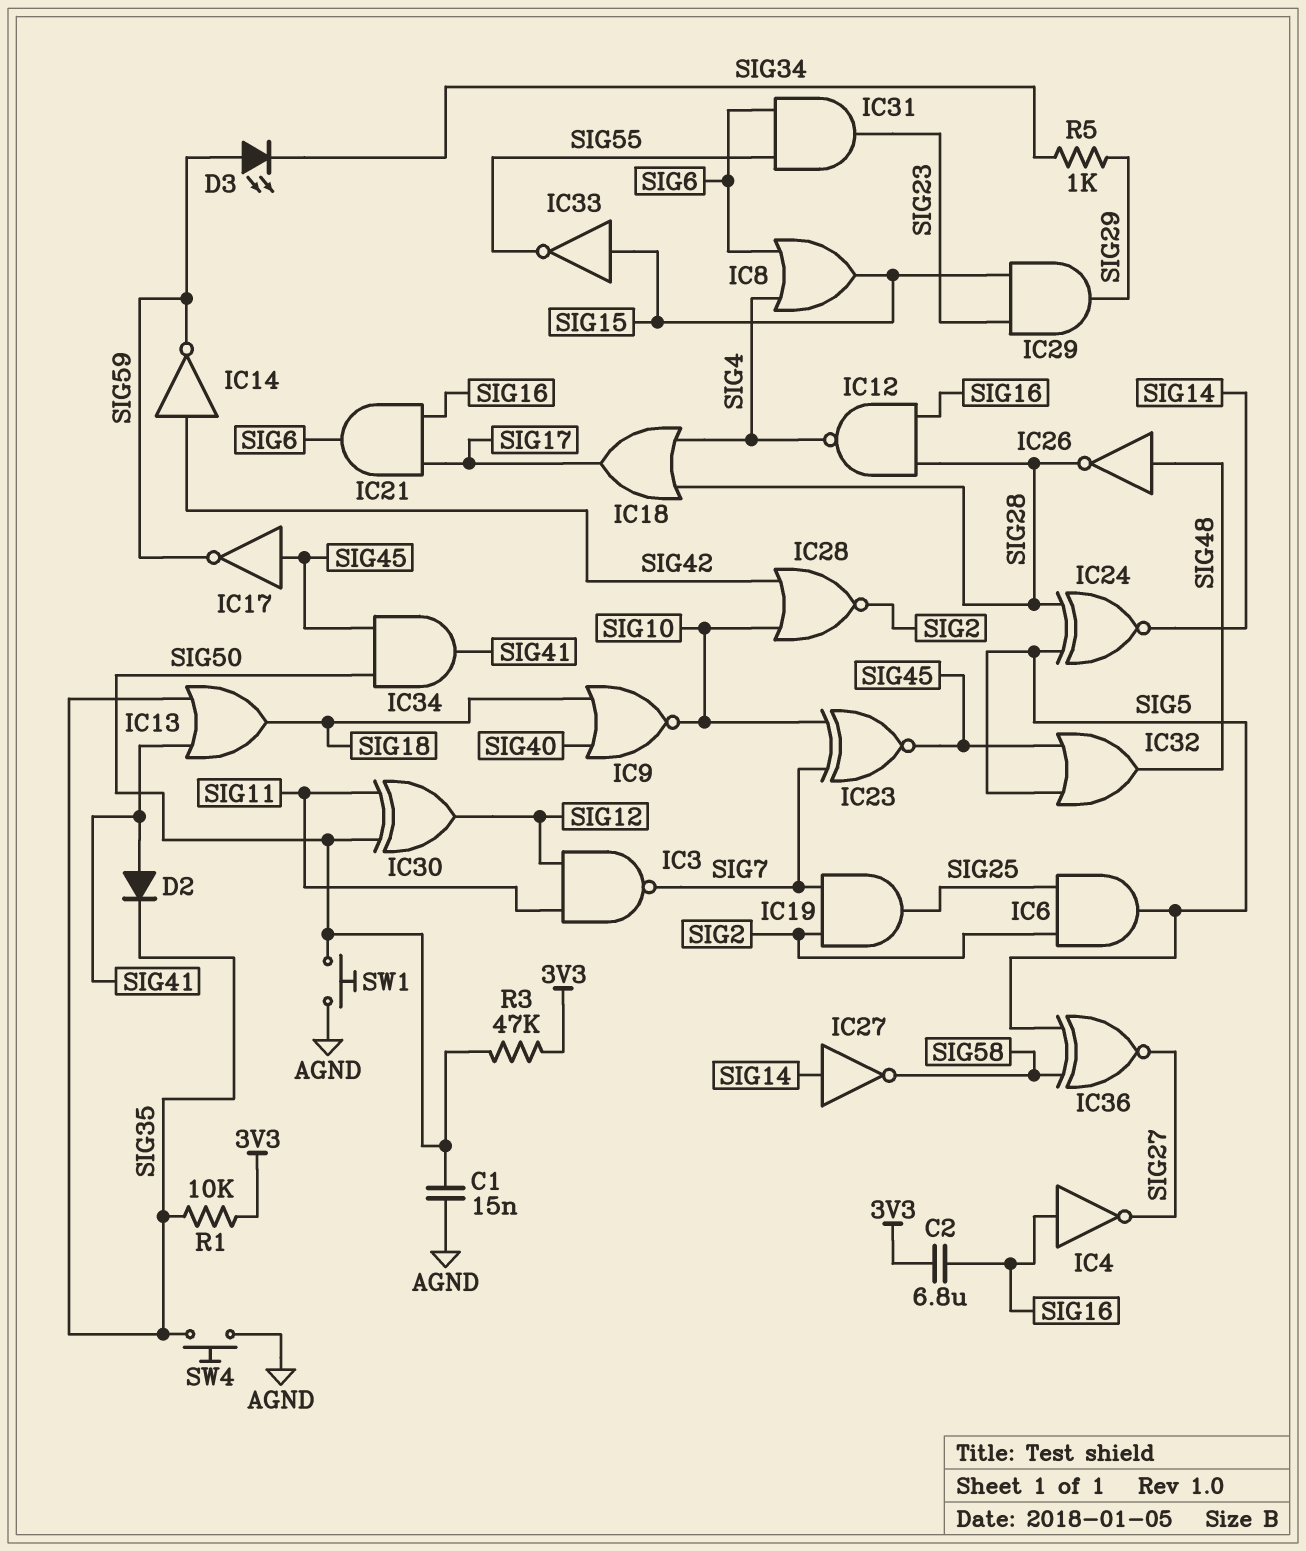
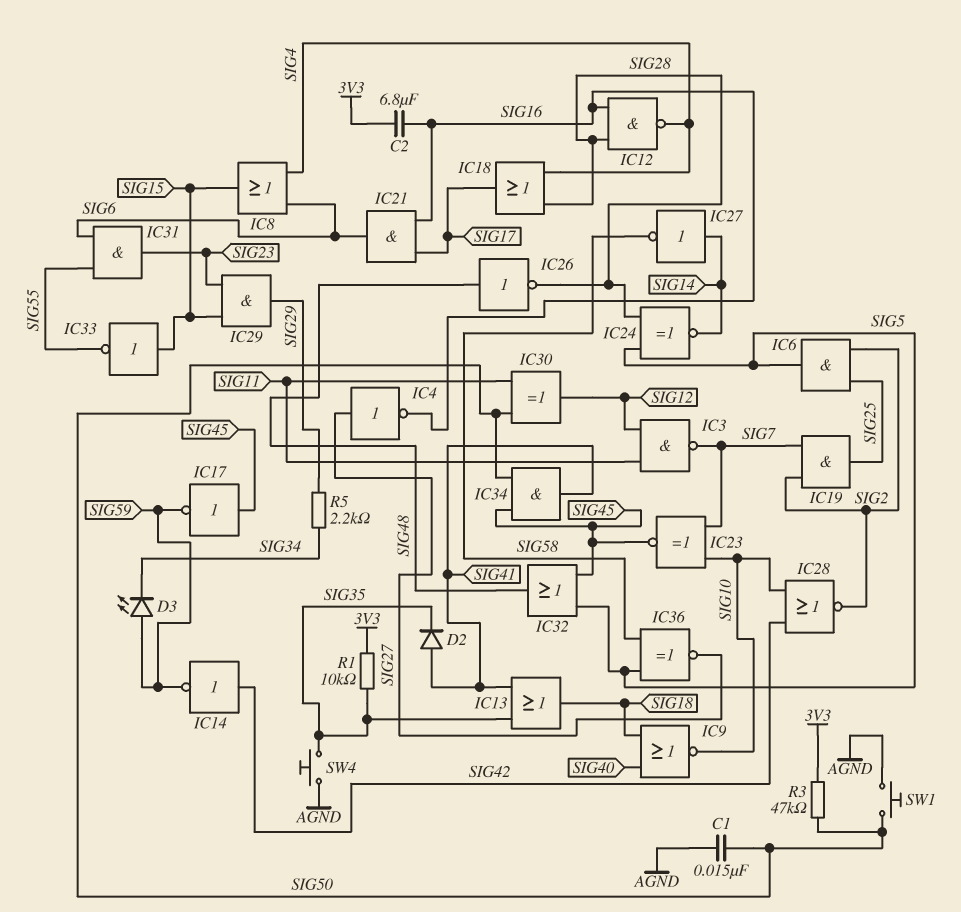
IC4: NOT (in SIG16, out SIG27) -> NOT (in SIG27, out SIG16)
R5: 1k (SIG29, SIG34) -> 2.2k (SIG29, SIG34)

